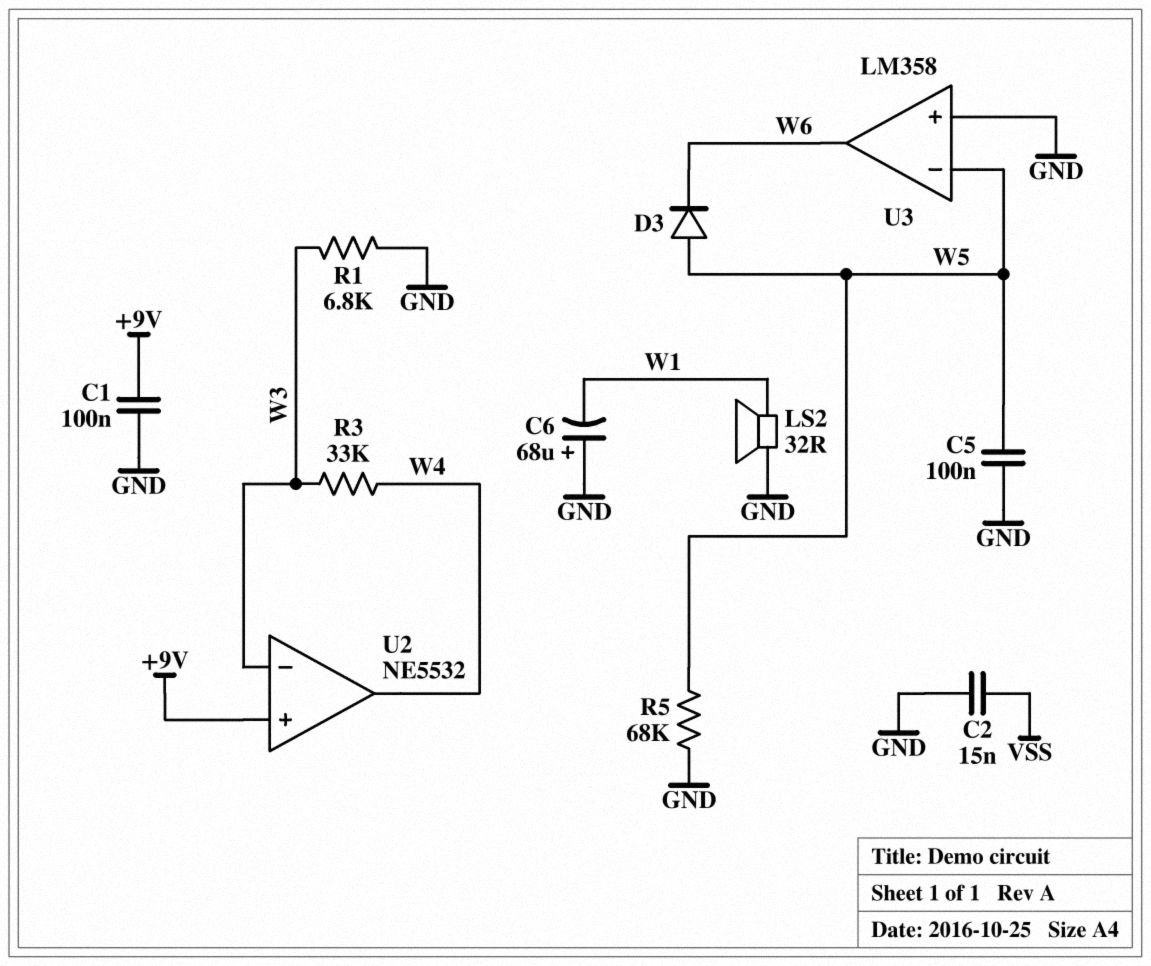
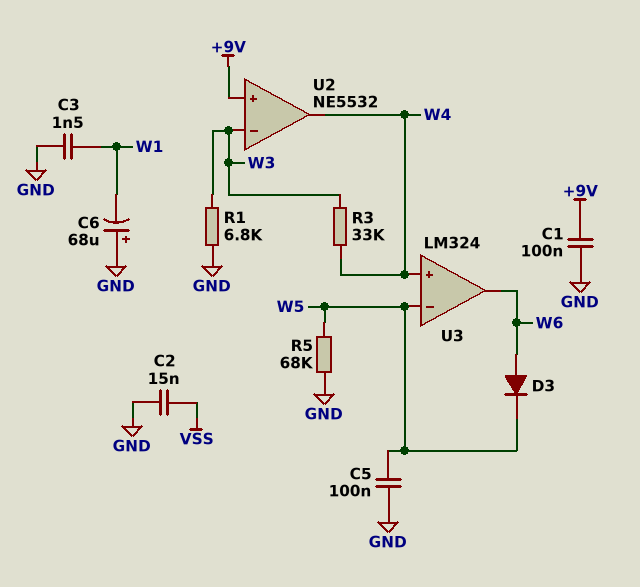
C3: none -> 1.5nF (GND, W1)
D3: diode (A W5, K W6) -> diode (A W6, K W5)
LS2: speaker 32R (GND, W1) -> none
U3: LM358 -> LM324
U3 pin in+: GND -> W4

